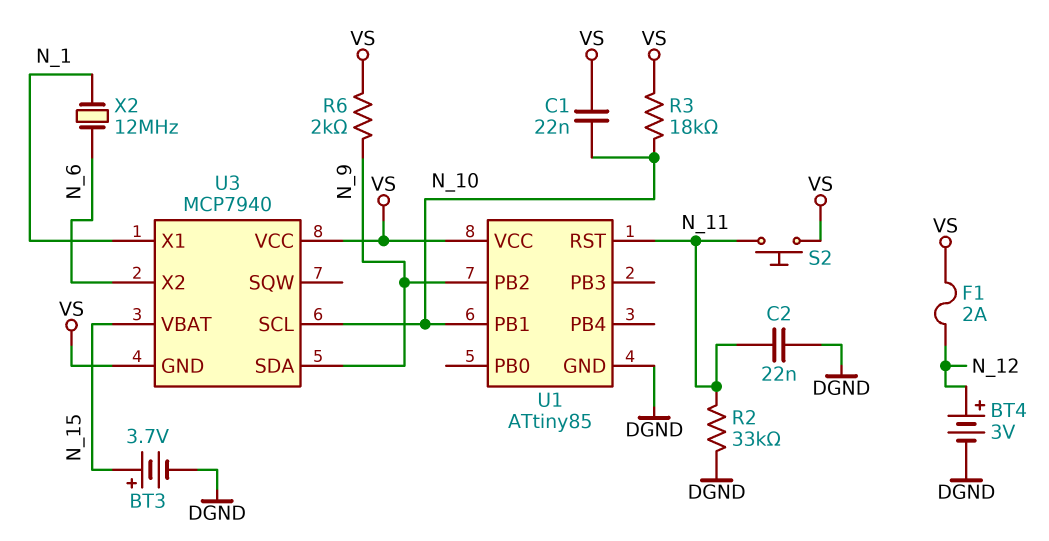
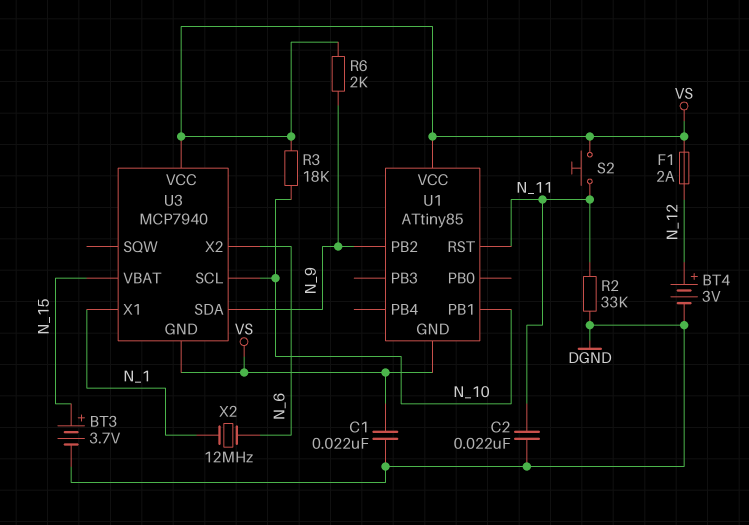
C1: 22nF (N_10, VS) -> 22nF (DGND, VS)
U1 pin GND: DGND -> VS

